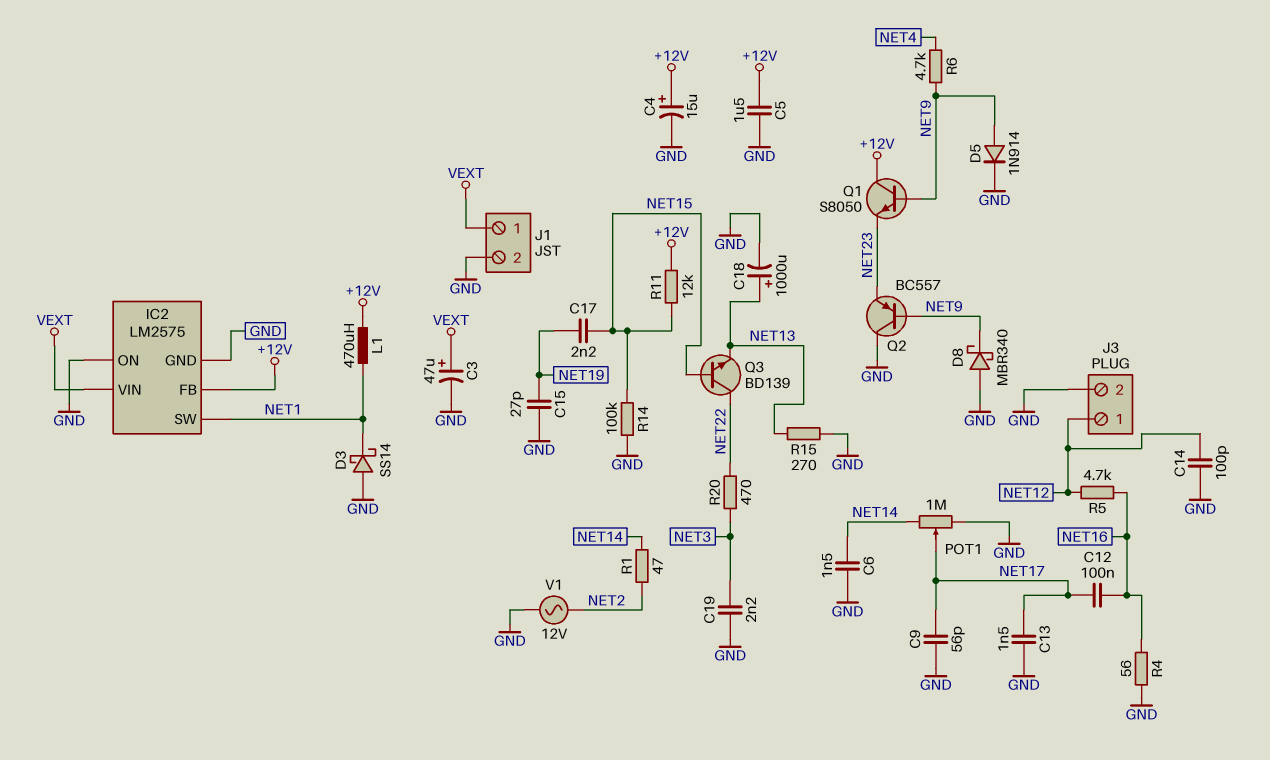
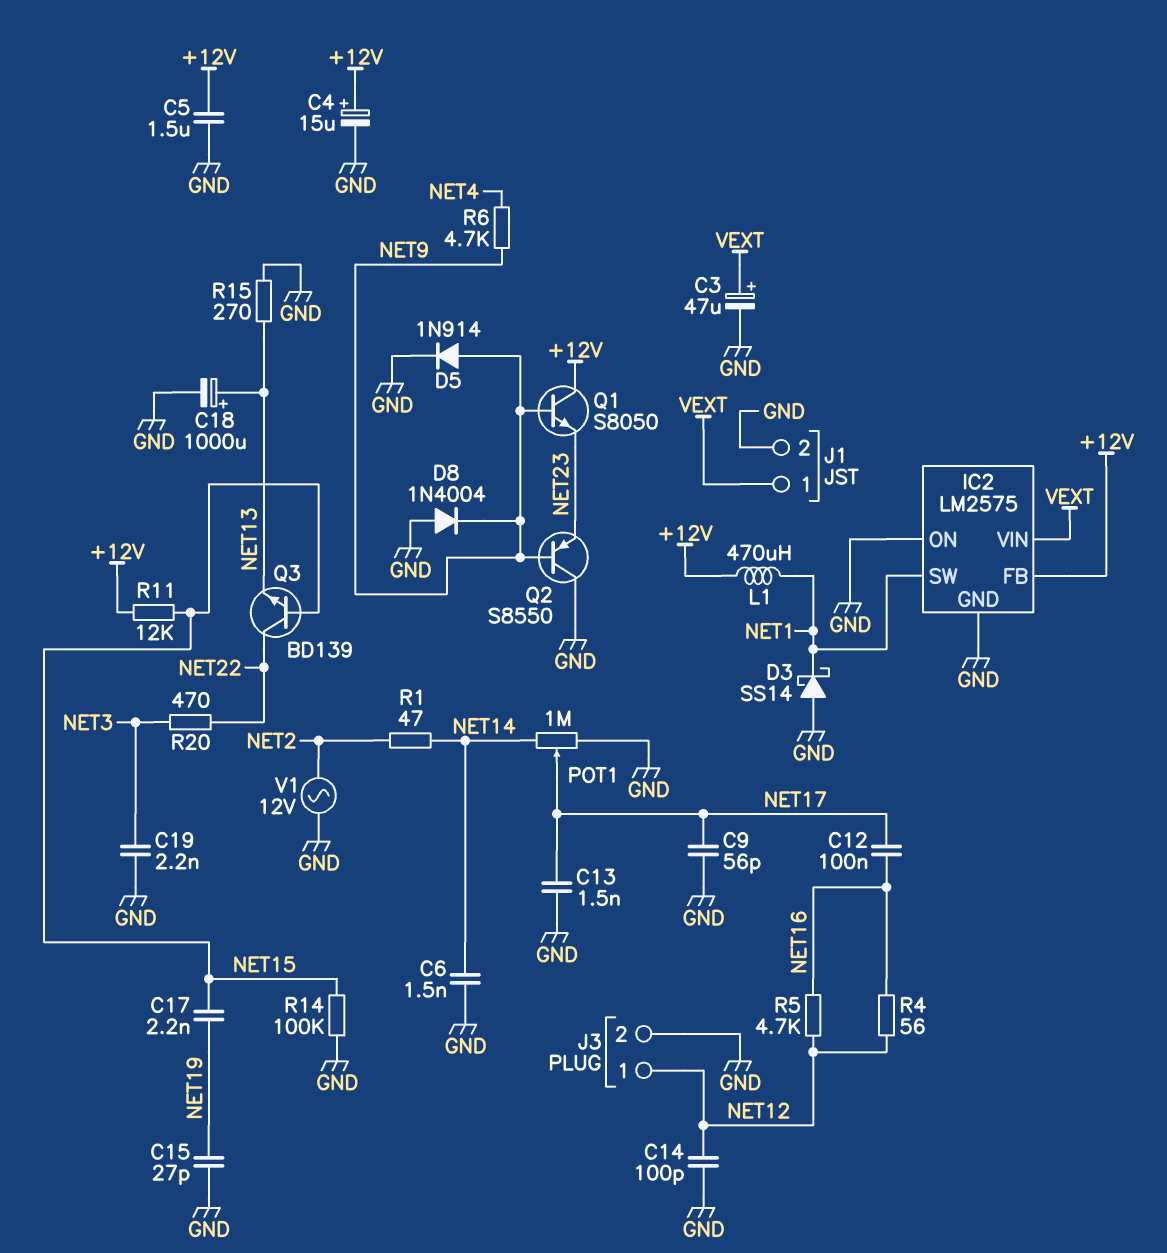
D8: schottky MBR340 (A GND, K NET9) -> diode 1N4004 (A GND, K NET9)
Q2: PNP BC557 (B NET9, C GND, E NET23) -> PNP S8550 (B NET9, C GND, E NET23)
R4: 56 (GND, NET16) -> 56 (NET12, NET16)

